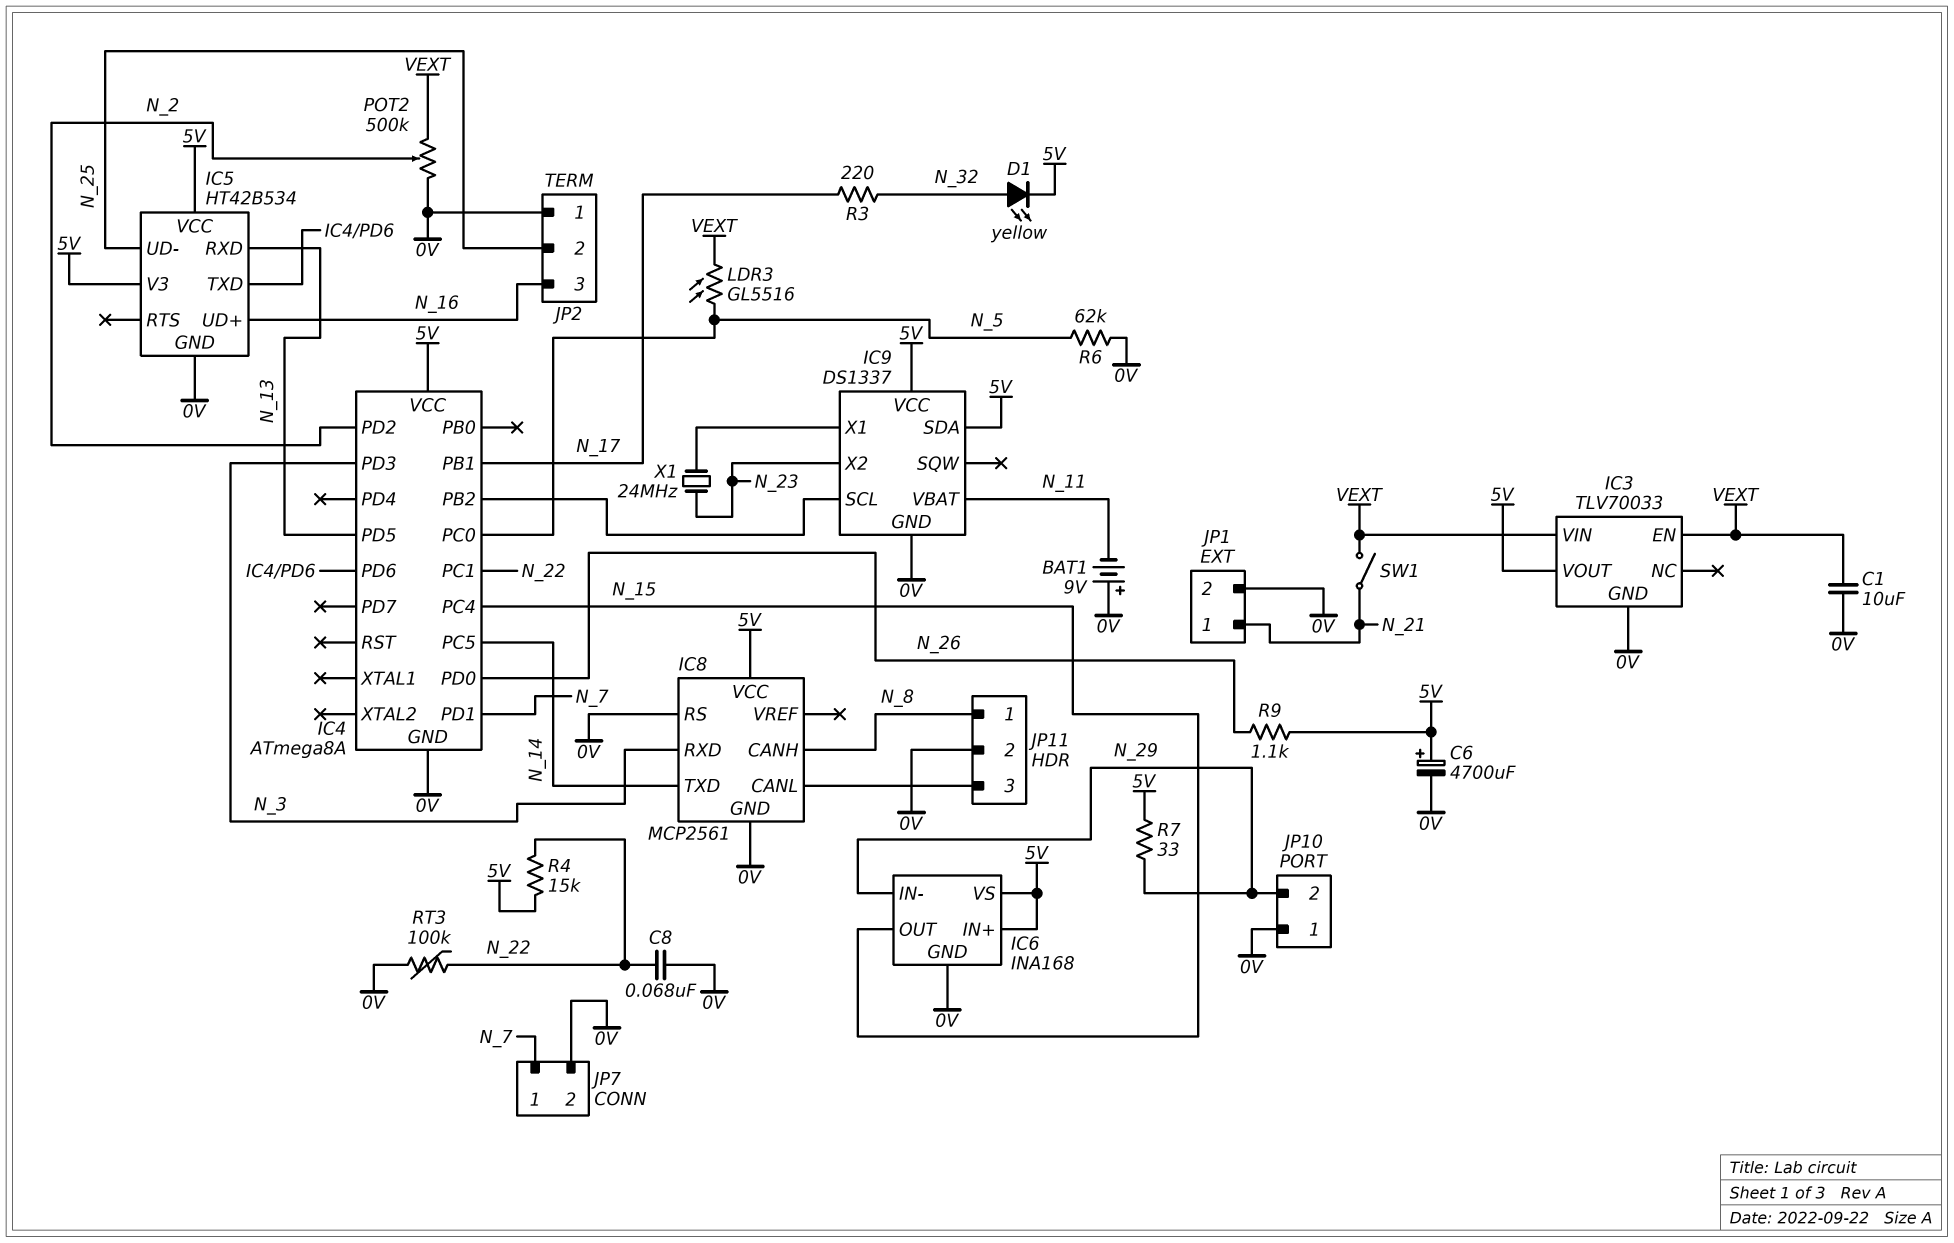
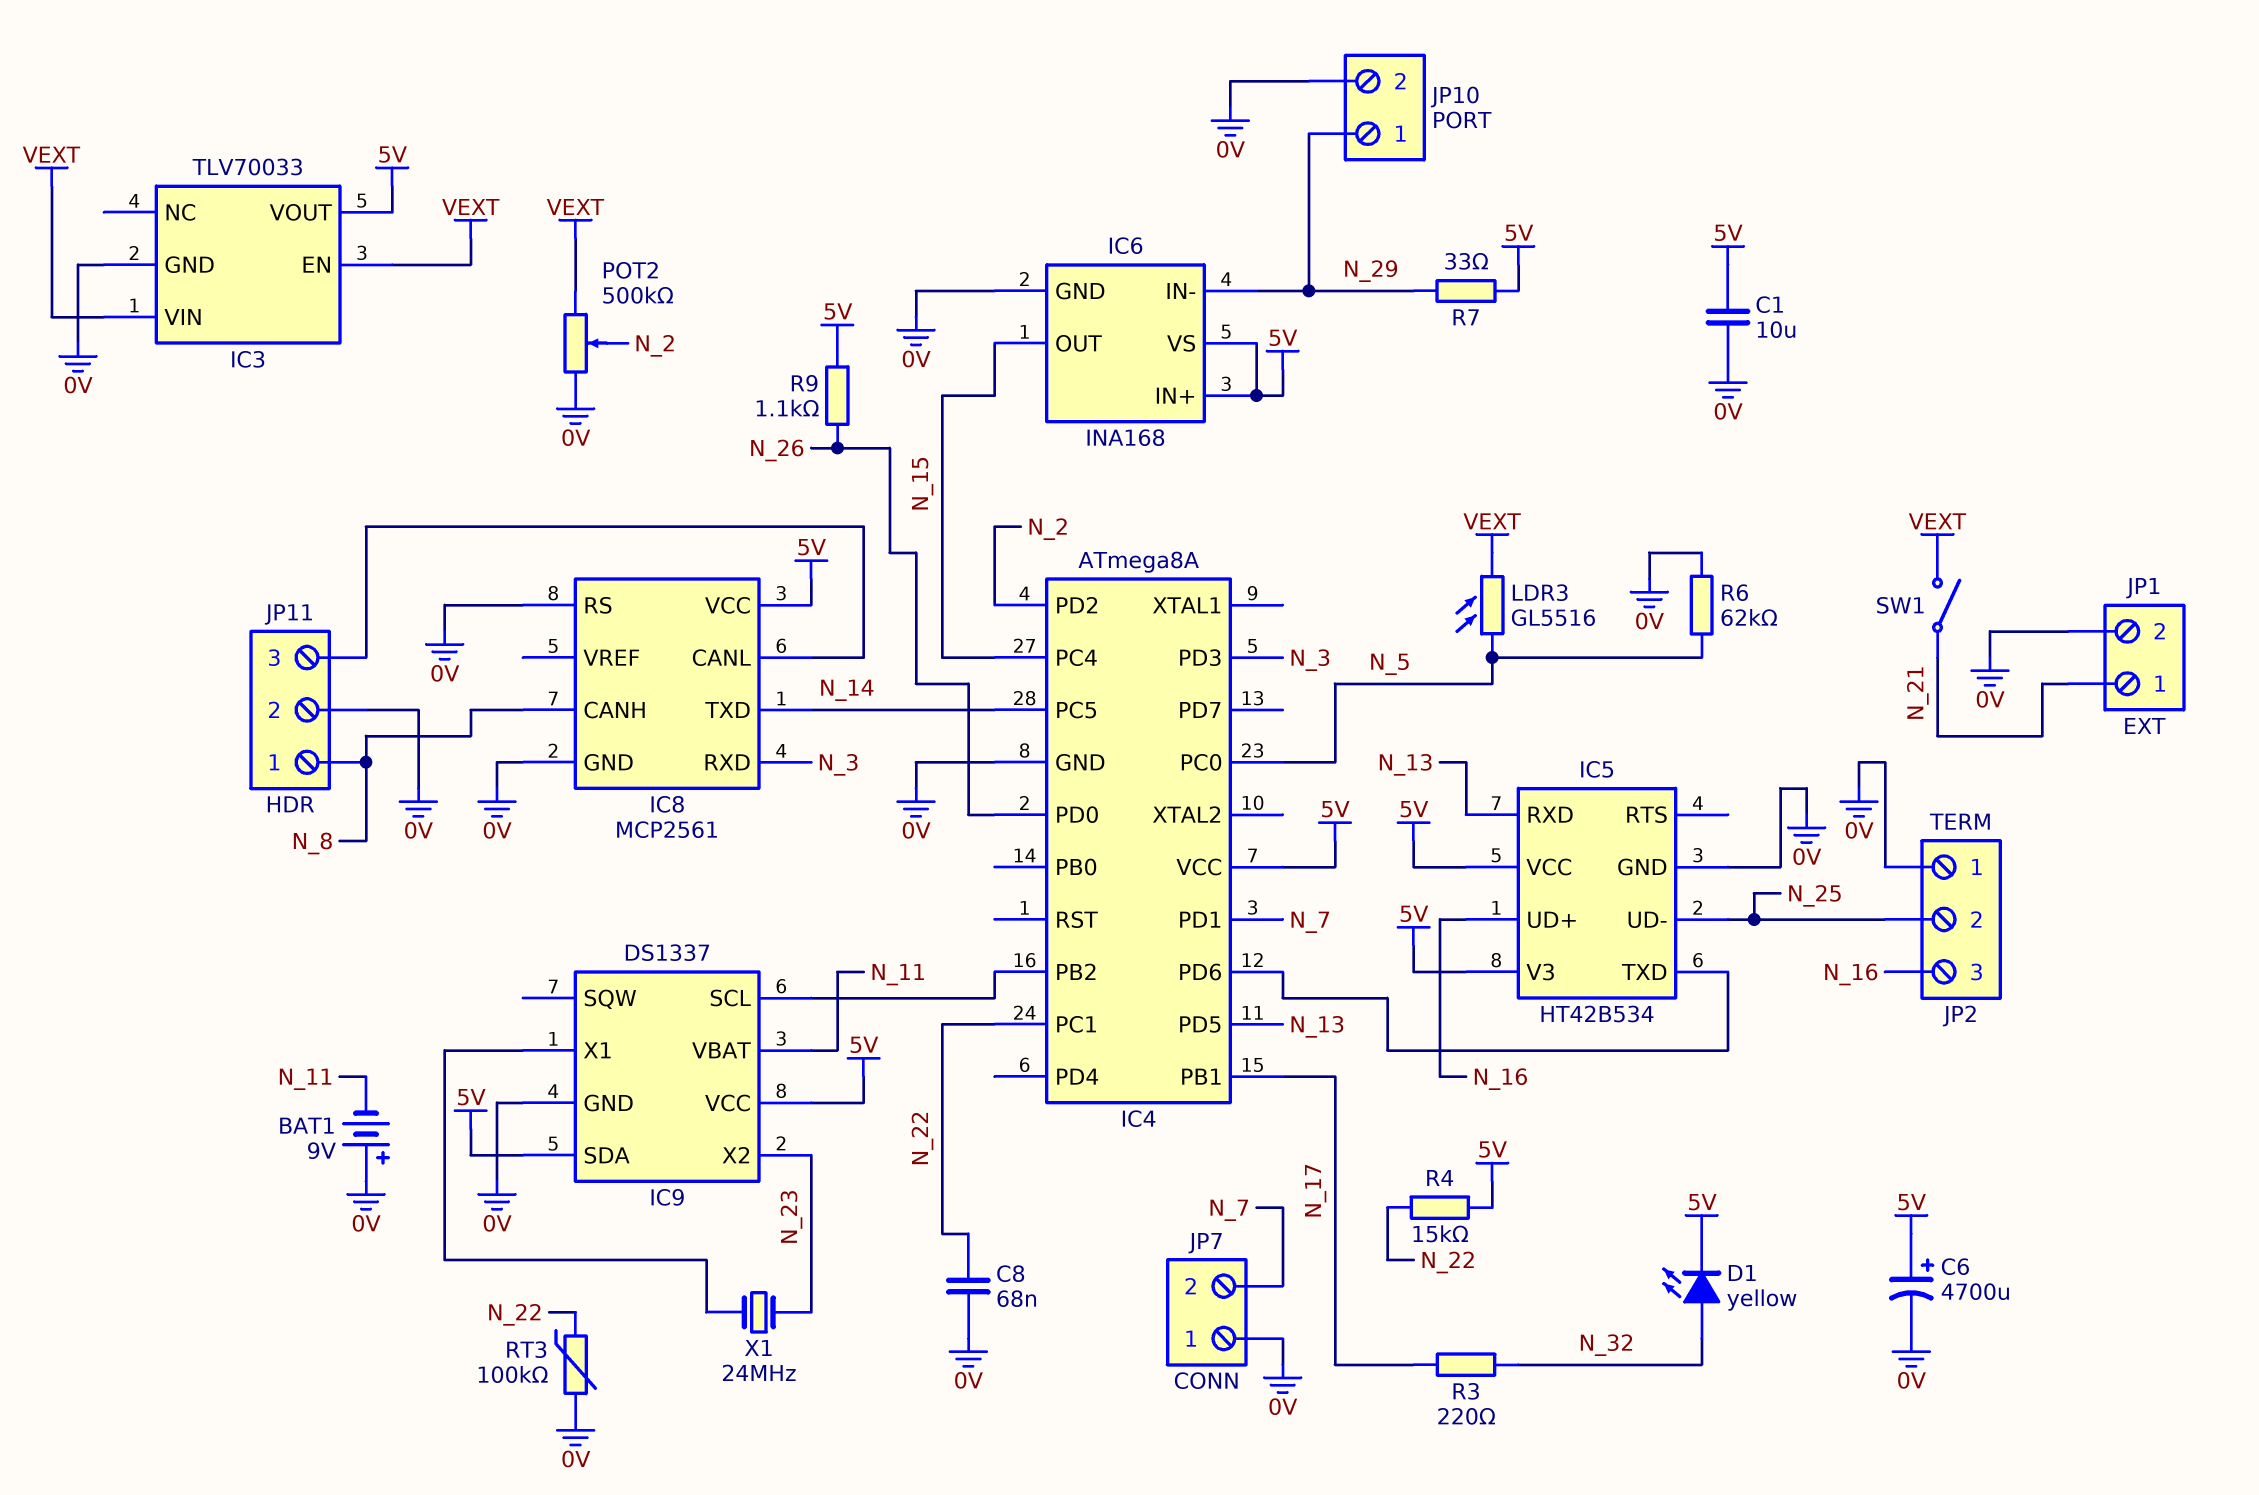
C1: 10uF (0V, VEXT) -> 10uF (0V, 5V)
JP7 pin 1: N_7 -> 0V
JP7 pin 2: 0V -> N_7
JP10 pin 1: 0V -> N_29
JP10 pin 2: N_29 -> 0V

